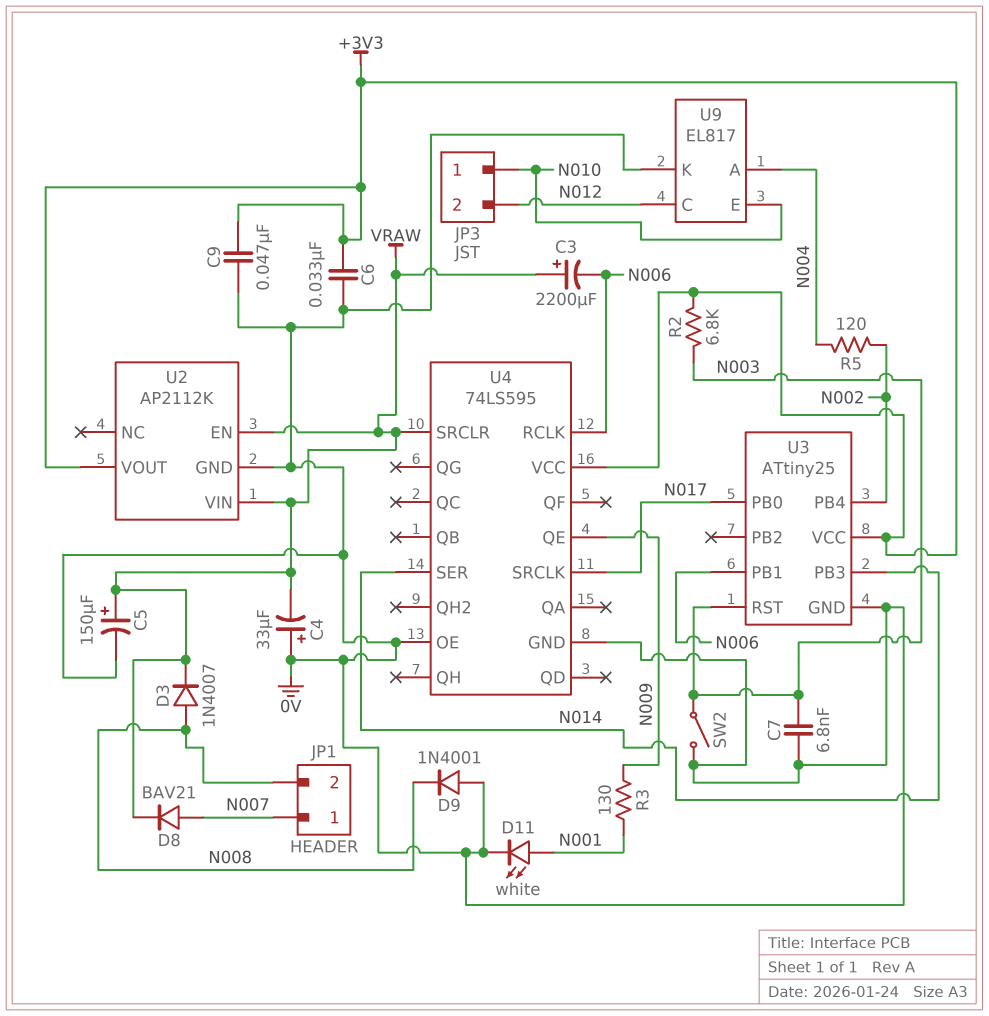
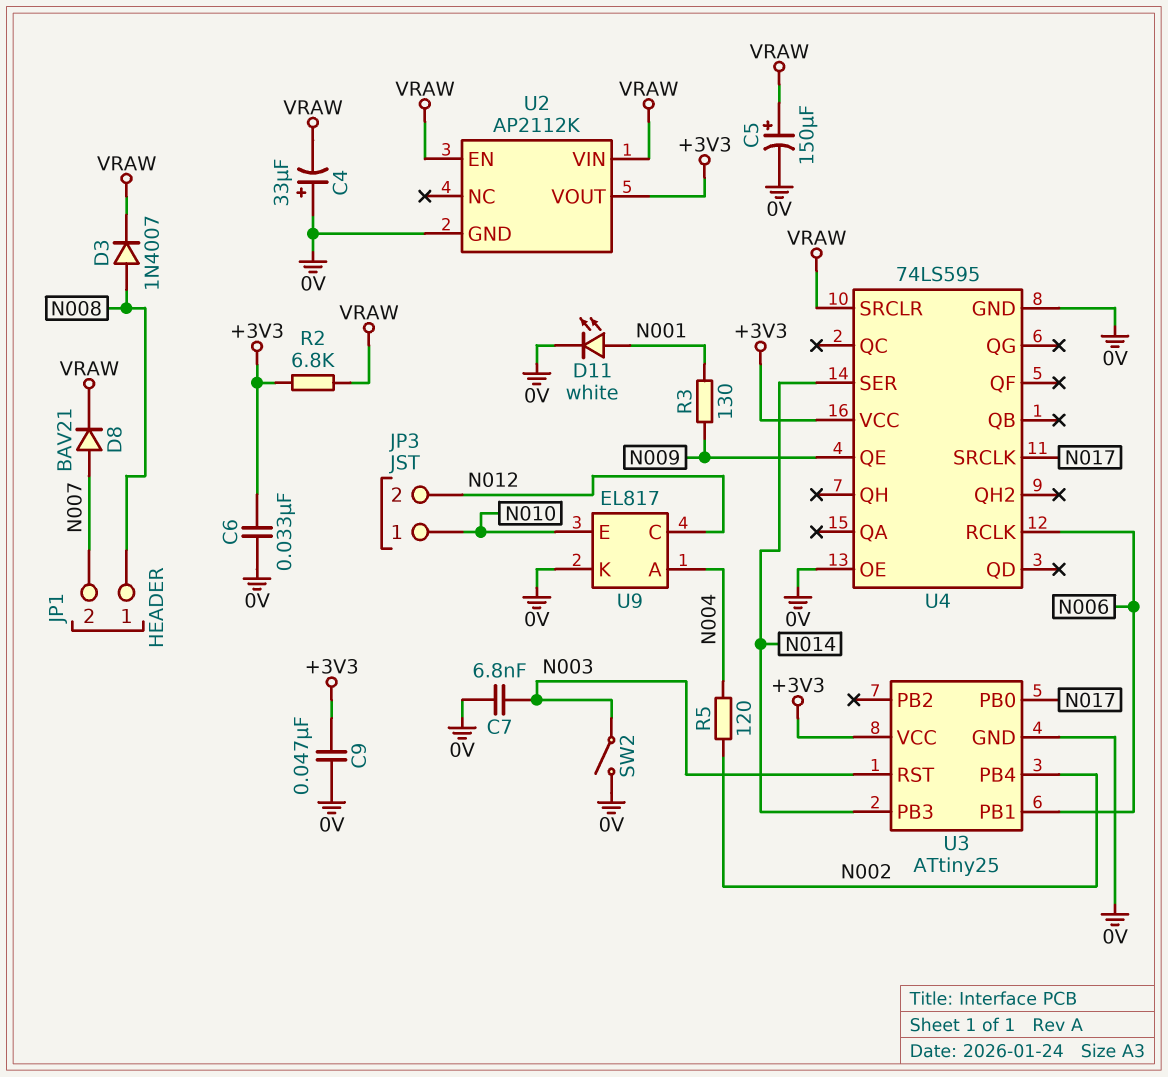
C3: 2200uF (plus VRAW, minus N006) -> none
D9: diode 1N4001 (A 0V, K N008) -> none
JP1 pin 1: N007 -> N008
JP1 pin 2: N008 -> N007
R2: 6.8k (+3V3, N003) -> 6.8k (+3V3, VRAW)

